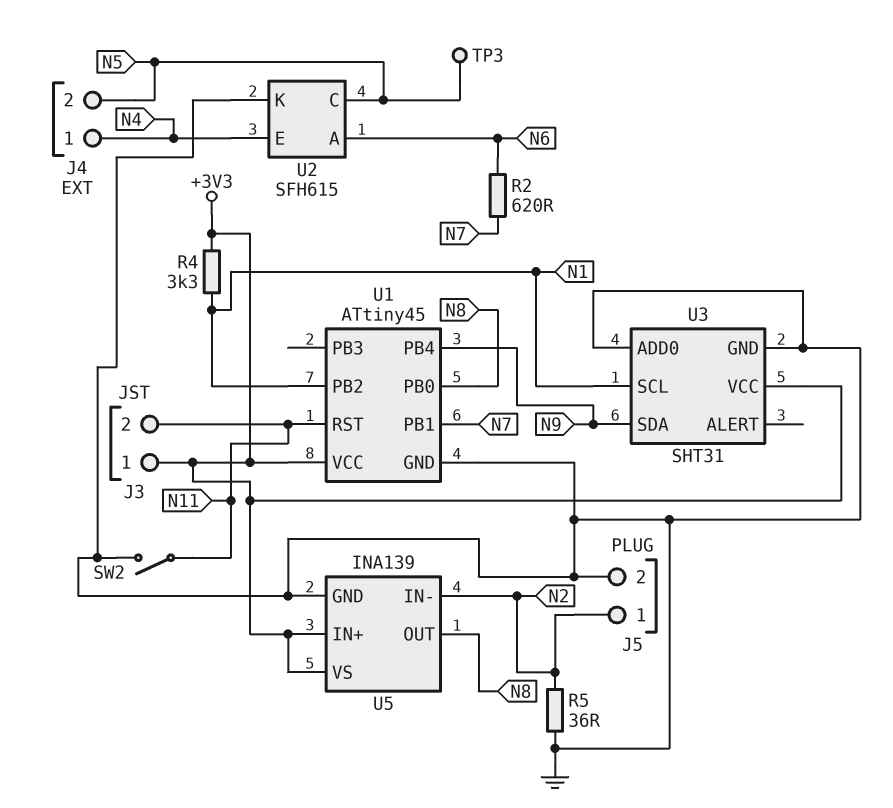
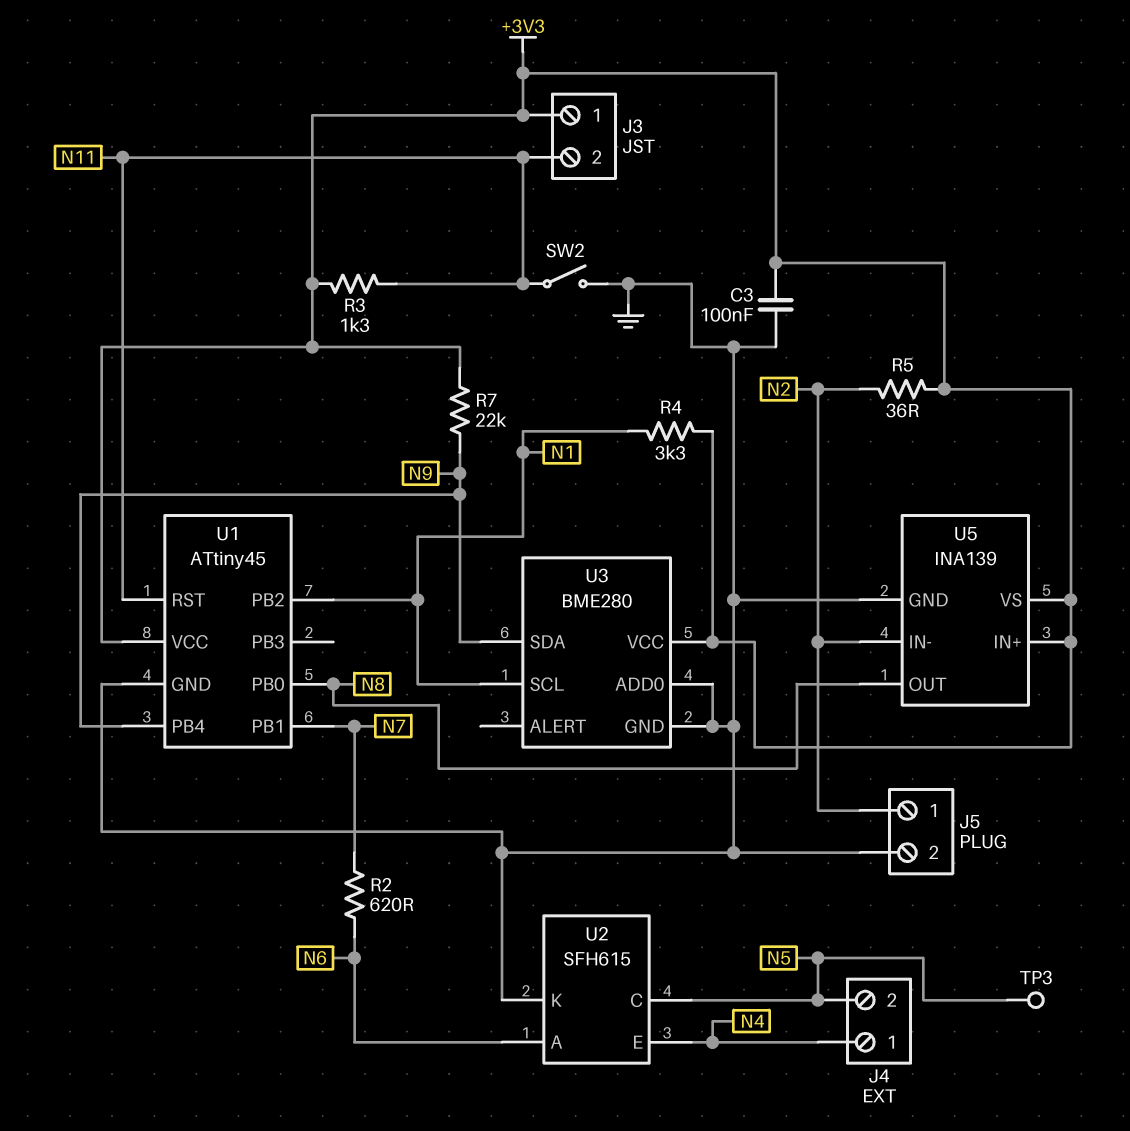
C3: none -> 100nF (+3V3, GND)
R3: none -> 1.3k (+3V3, N11)
R5: 36 (GND, N2) -> 36 (+3V3, N2)
R7: none -> 22k (+3V3, N9)
U3: SHT31 -> BME280

